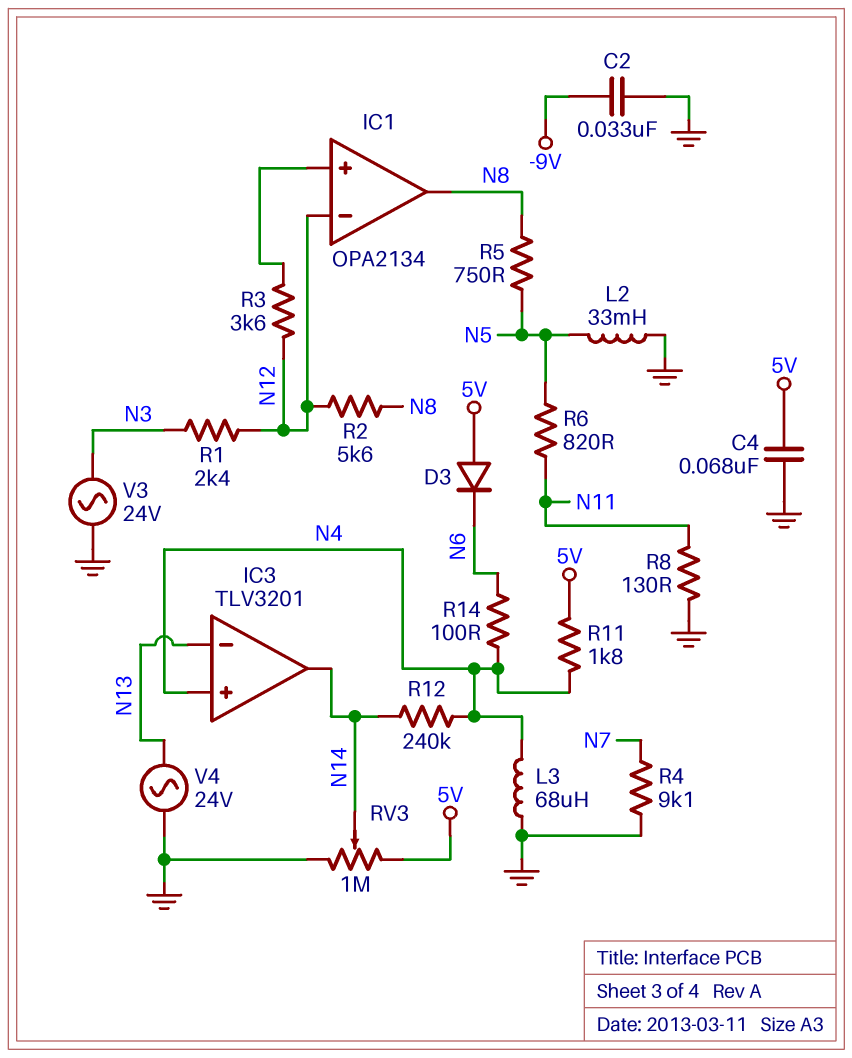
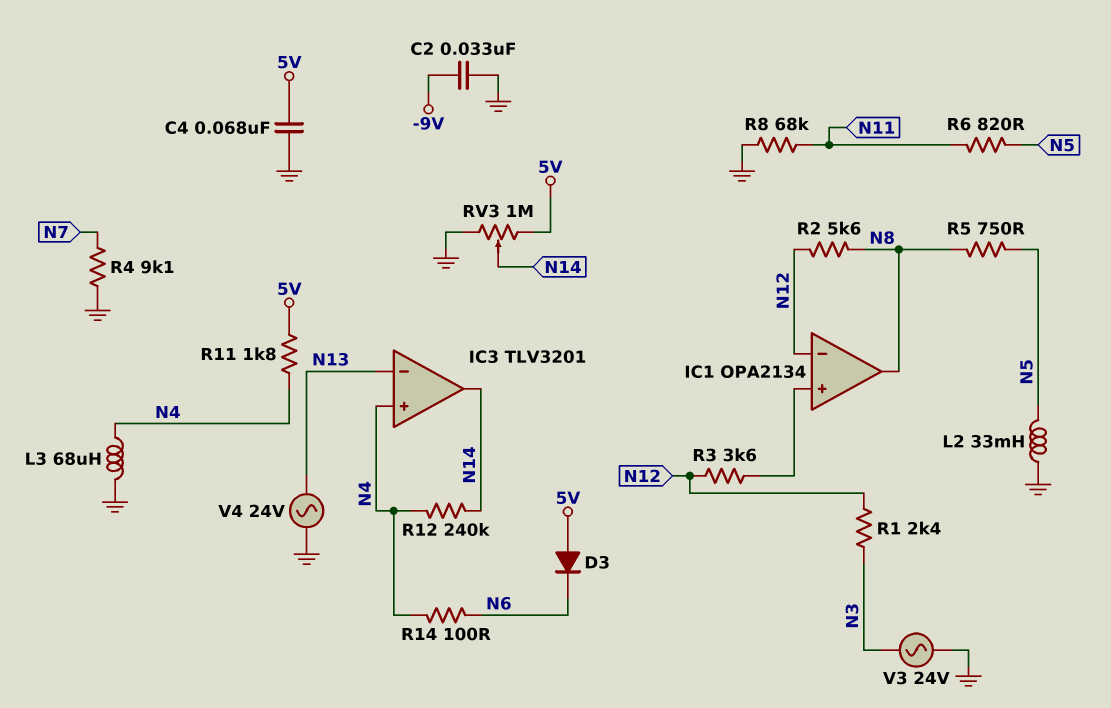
R8: 130 (GND, N11) -> 68k (GND, N11)

